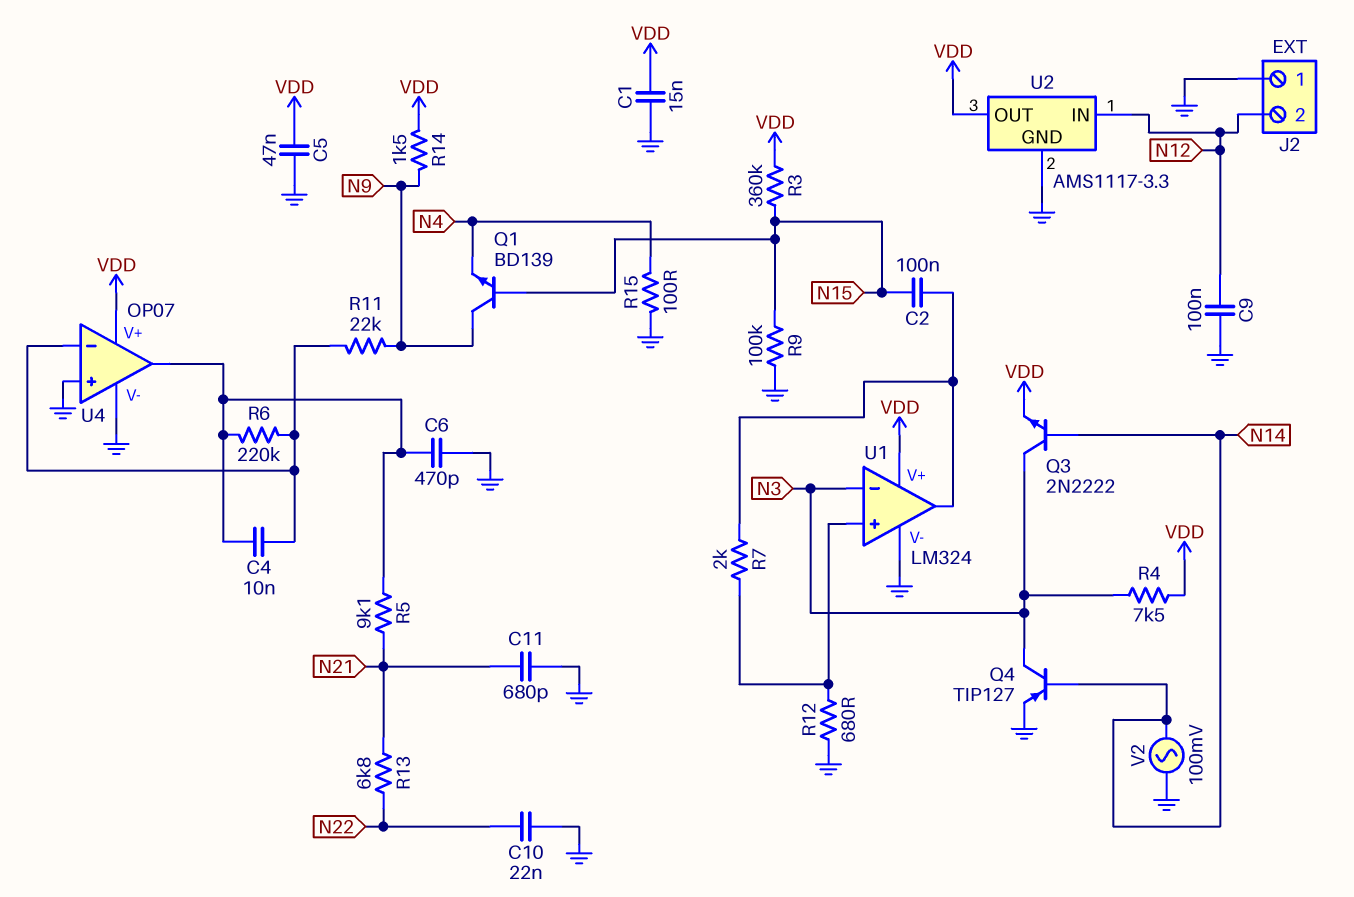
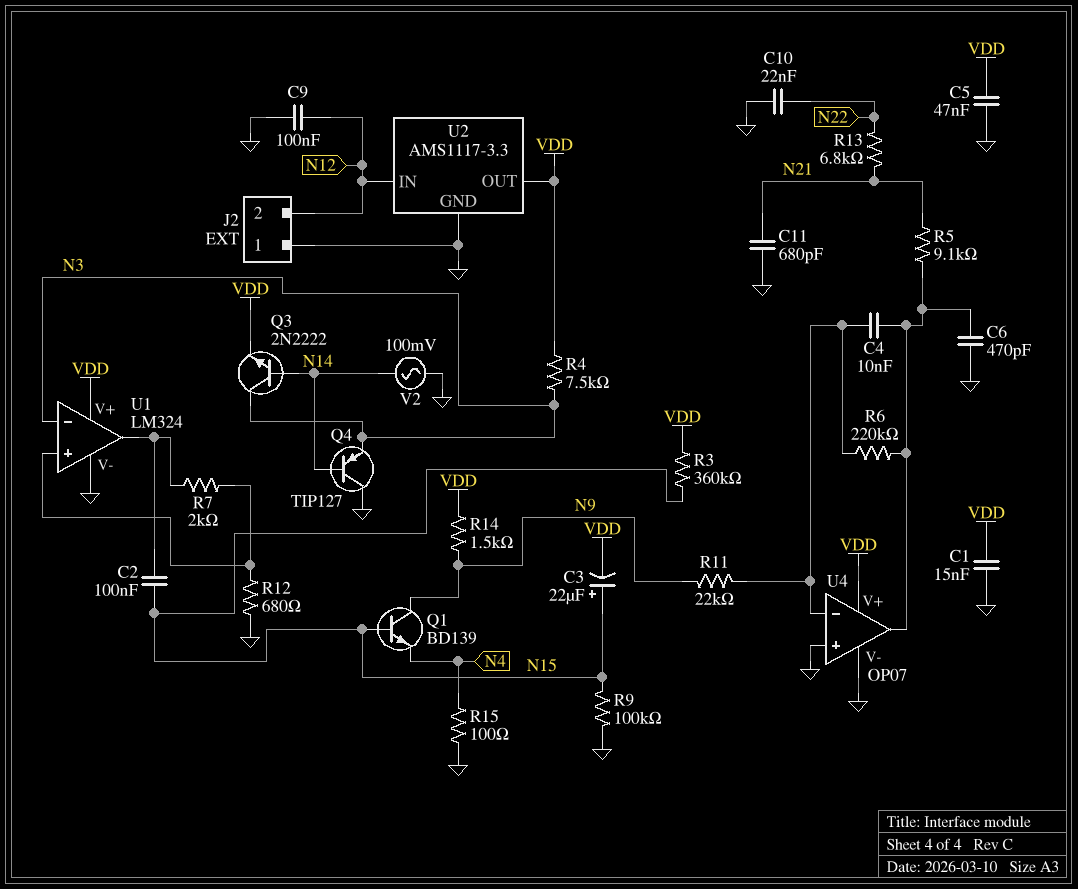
C3: none -> 22uF (plus N15, minus VDD)
Q4: PNP TIP127 (B N14, C N3, E GND) -> PNP TIP127 (B N14, C GND, E N3)

